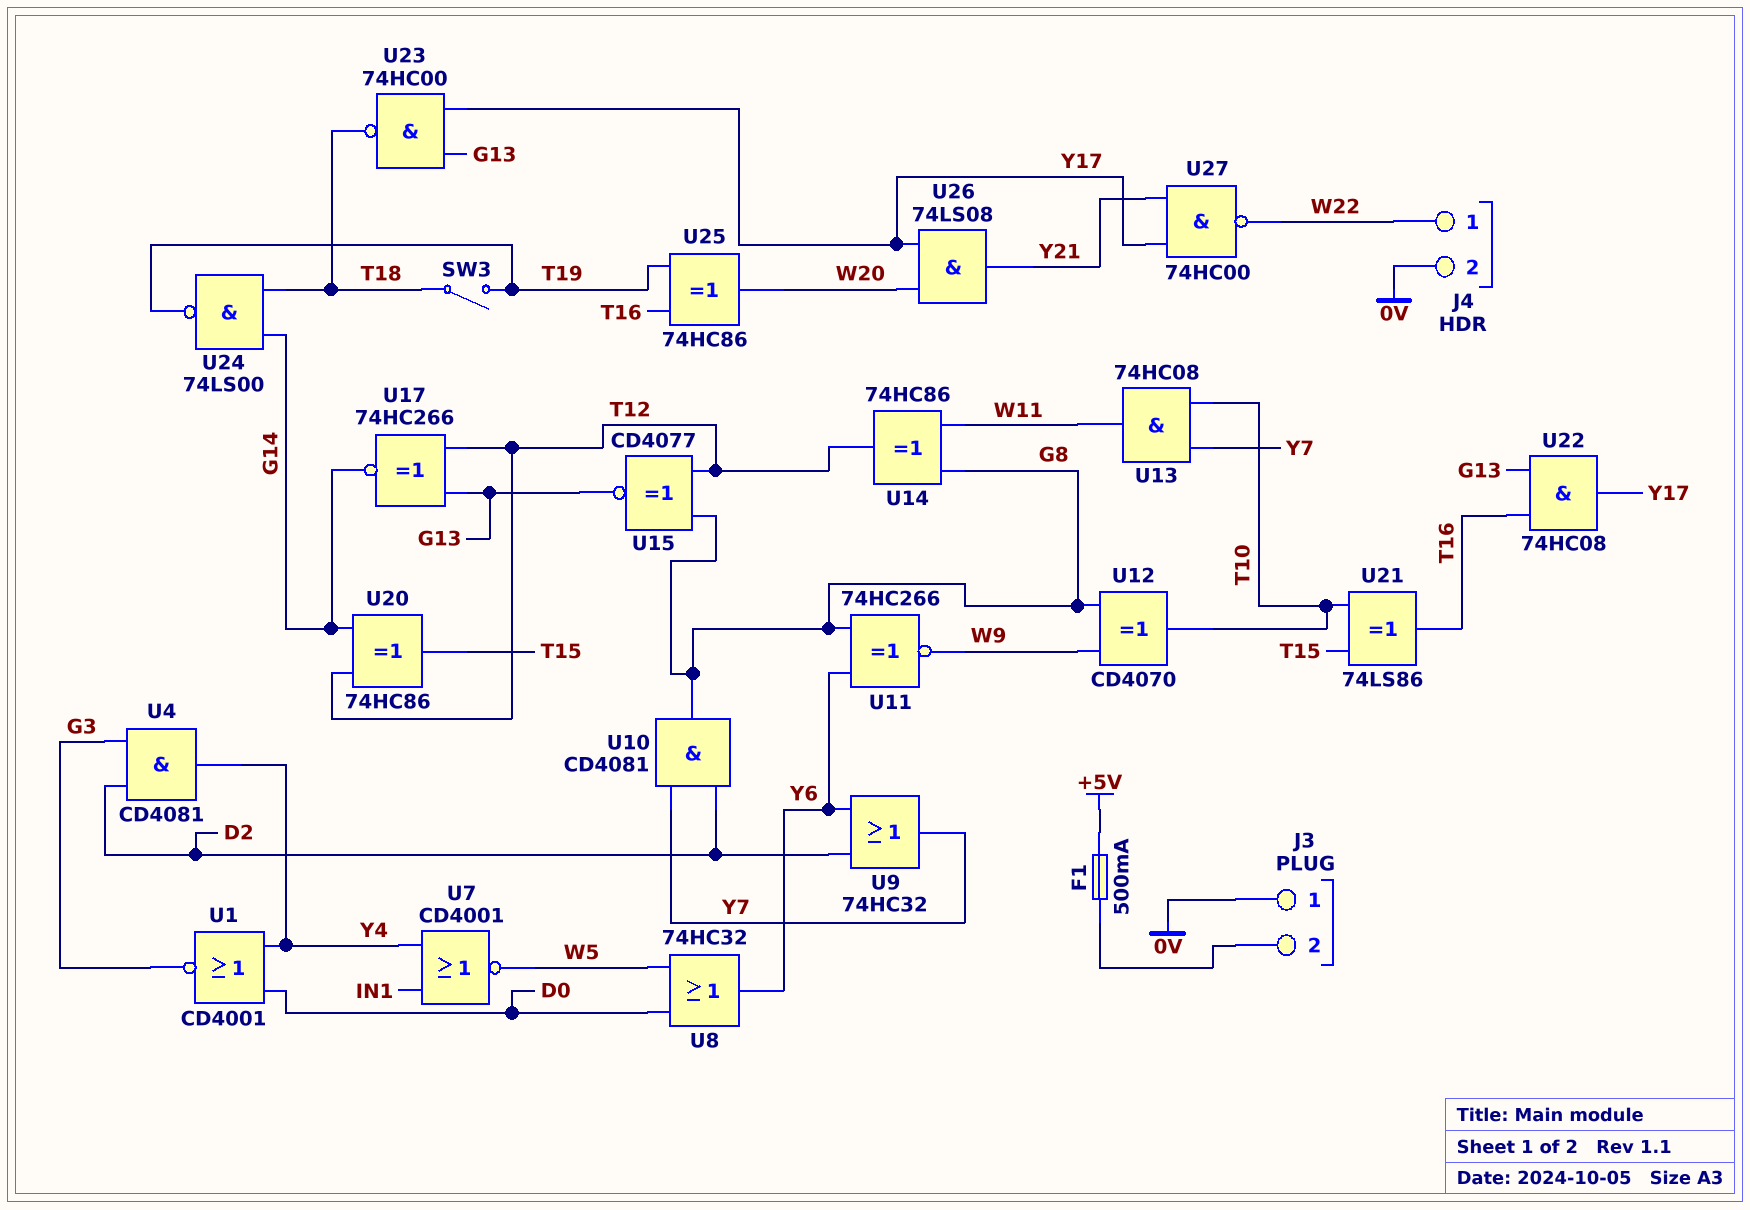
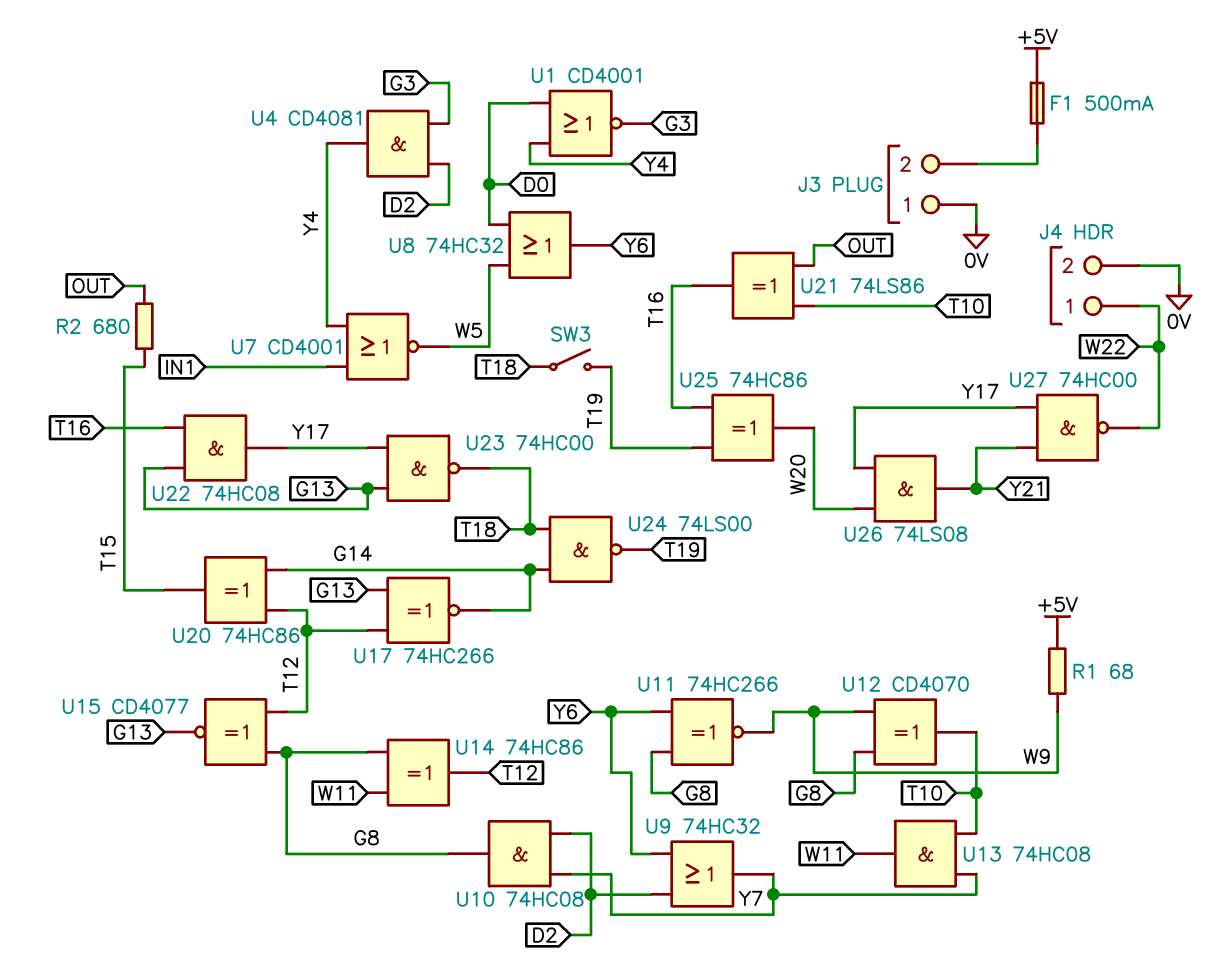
R1: none -> 68 (+5V, W9)
R2: none -> 680 (OUT, T15)
U10: AND CD4081 (in D2, in Y7, out G8) -> AND 74HC08 (in D2, in Y7, out G8)
U21: XOR 74LS86 (in T10, in T15, out T16) -> XOR 74LS86 (in OUT, in T10, out T16)

